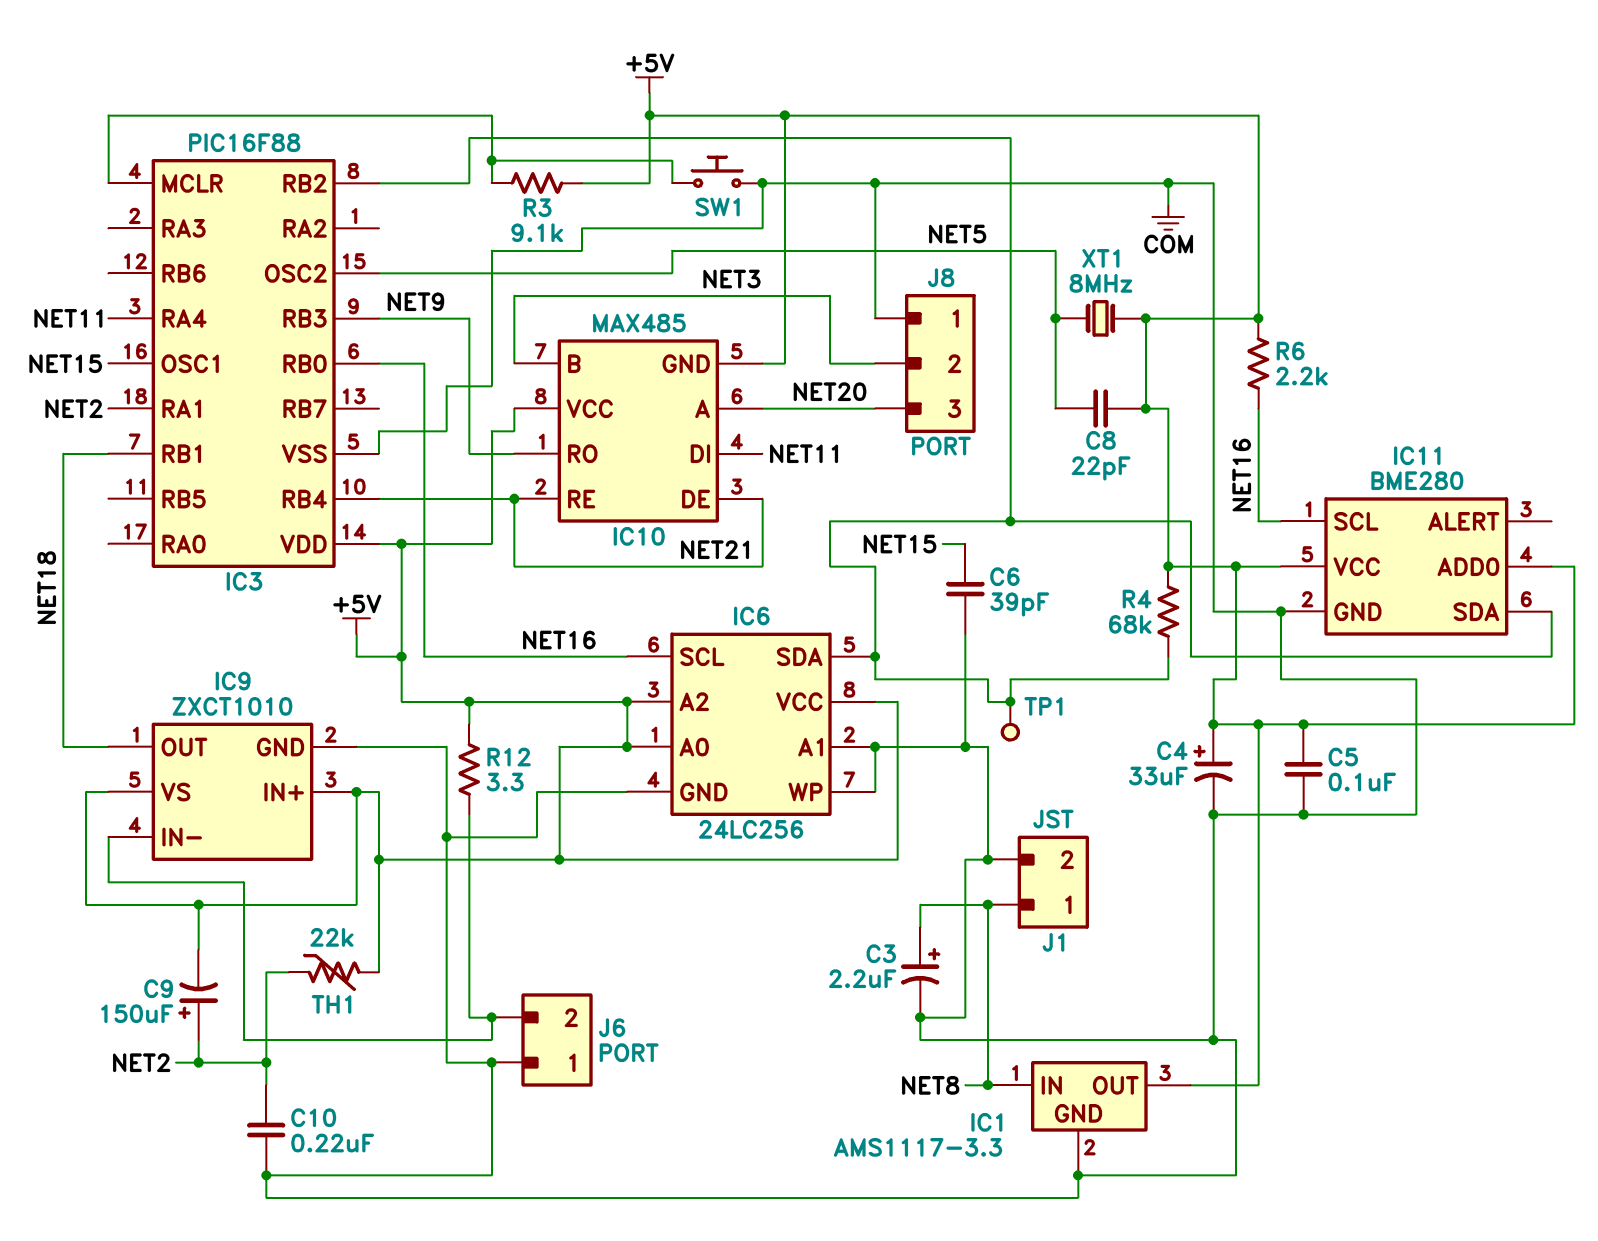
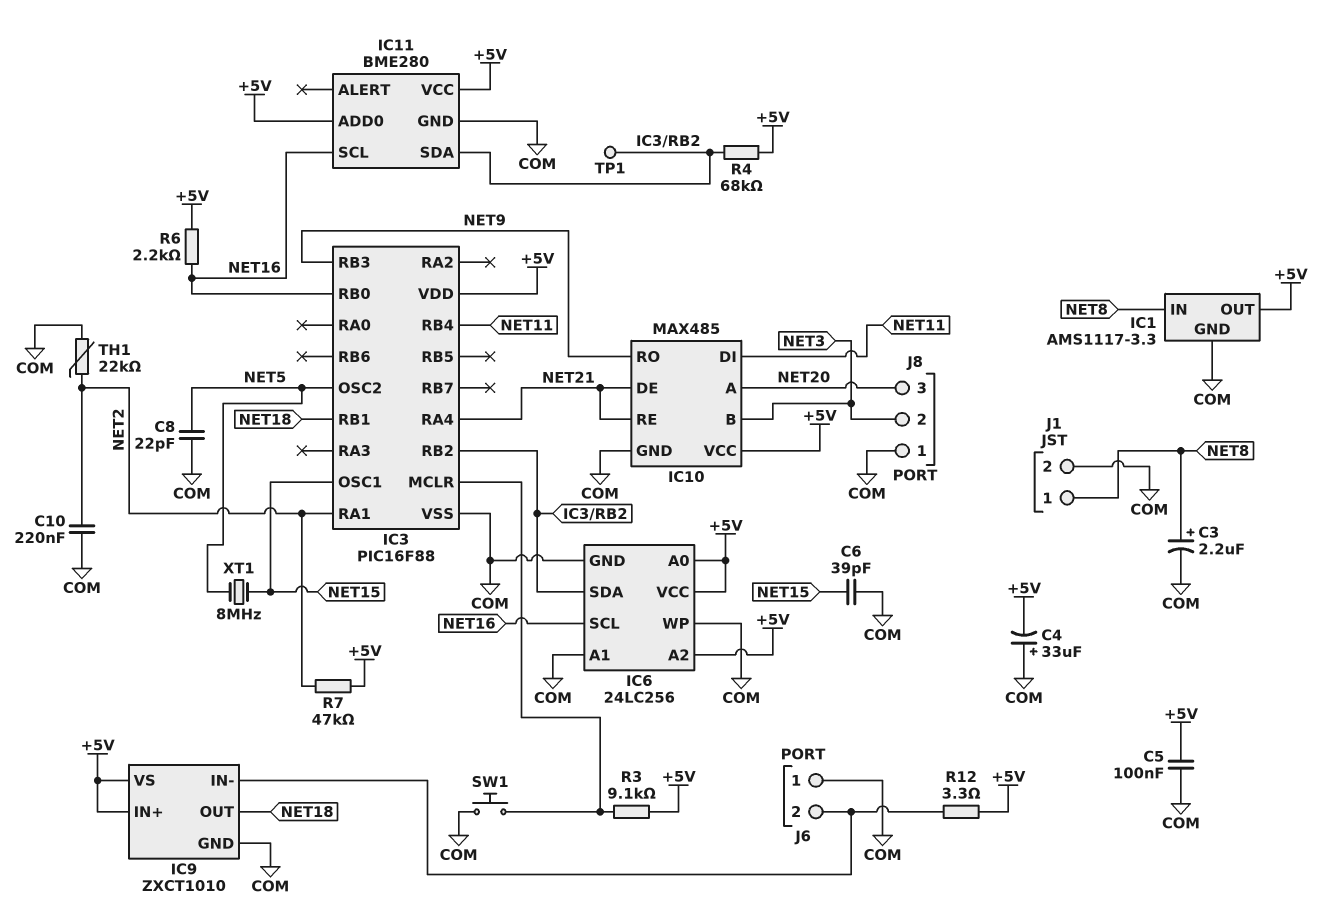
C4: 33uF (plus +5V, minus COM) -> 33uF (plus COM, minus +5V)
C8: 22pF (+5V, NET5) -> 22pF (COM, NET5)
C9: 150uF (plus NET2, minus +5V) -> none
IC3 pin RA4: NET11 -> NET21
IC3 pin RB4: NET21 -> NET11
IC10 pin GND: +5V -> COM
R7: none -> 47k (+5V, NET2)
TH1: 22k (+5V, NET2) -> 22k (COM, NET2)
XT1: 8MHz (+5V, NET5) -> 8MHz (NET5, NET15)

